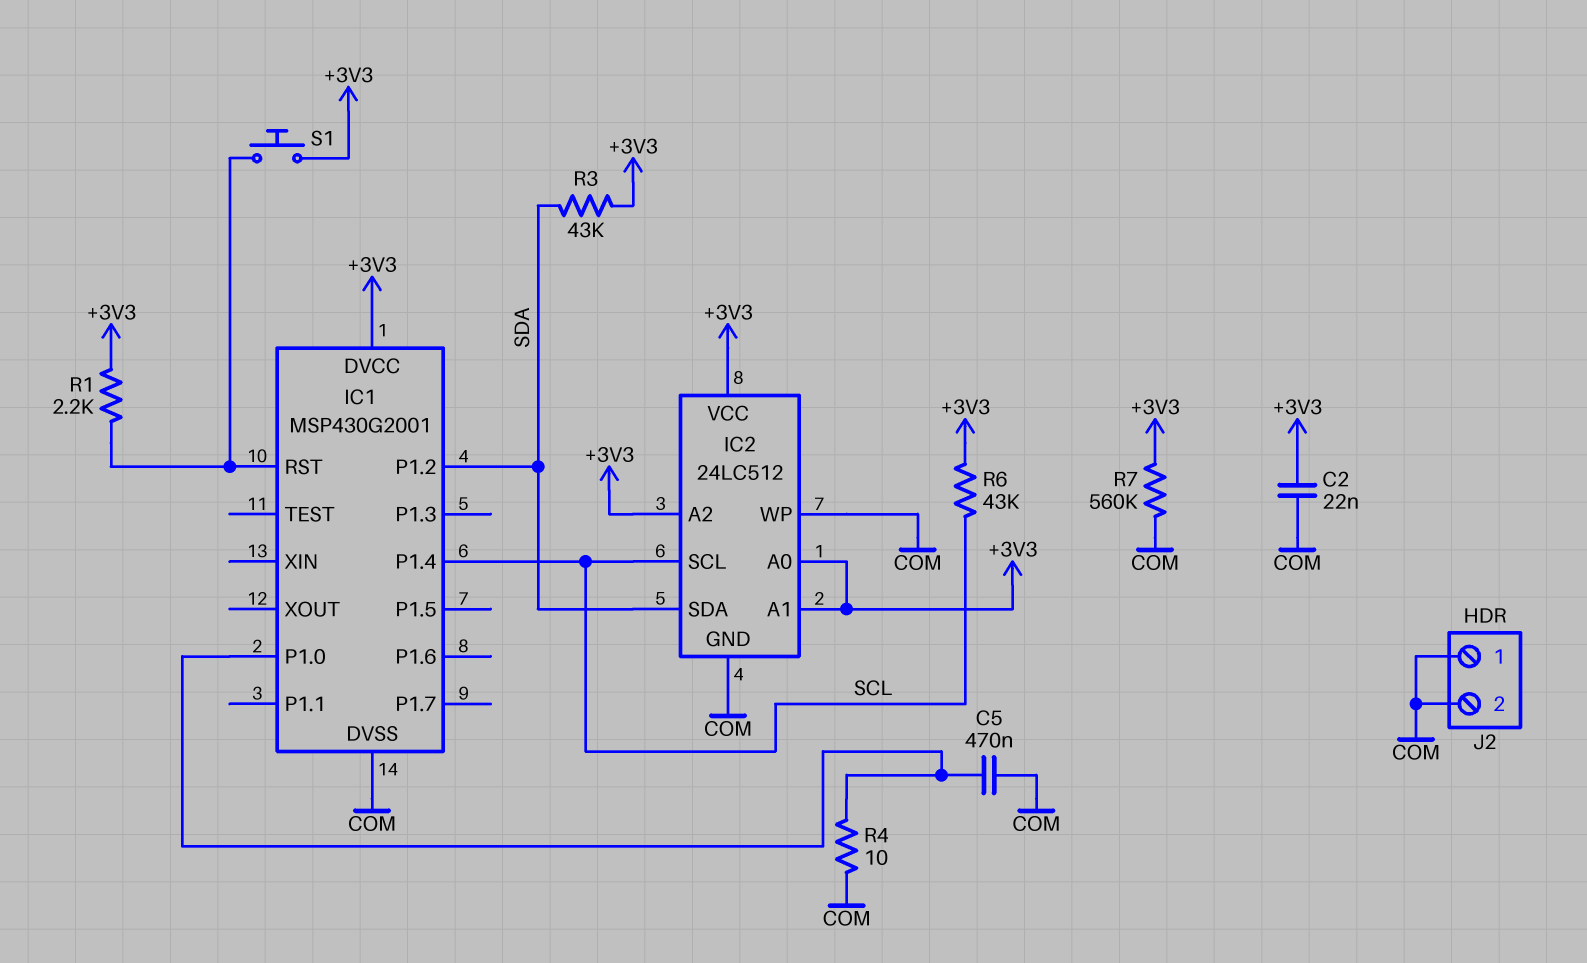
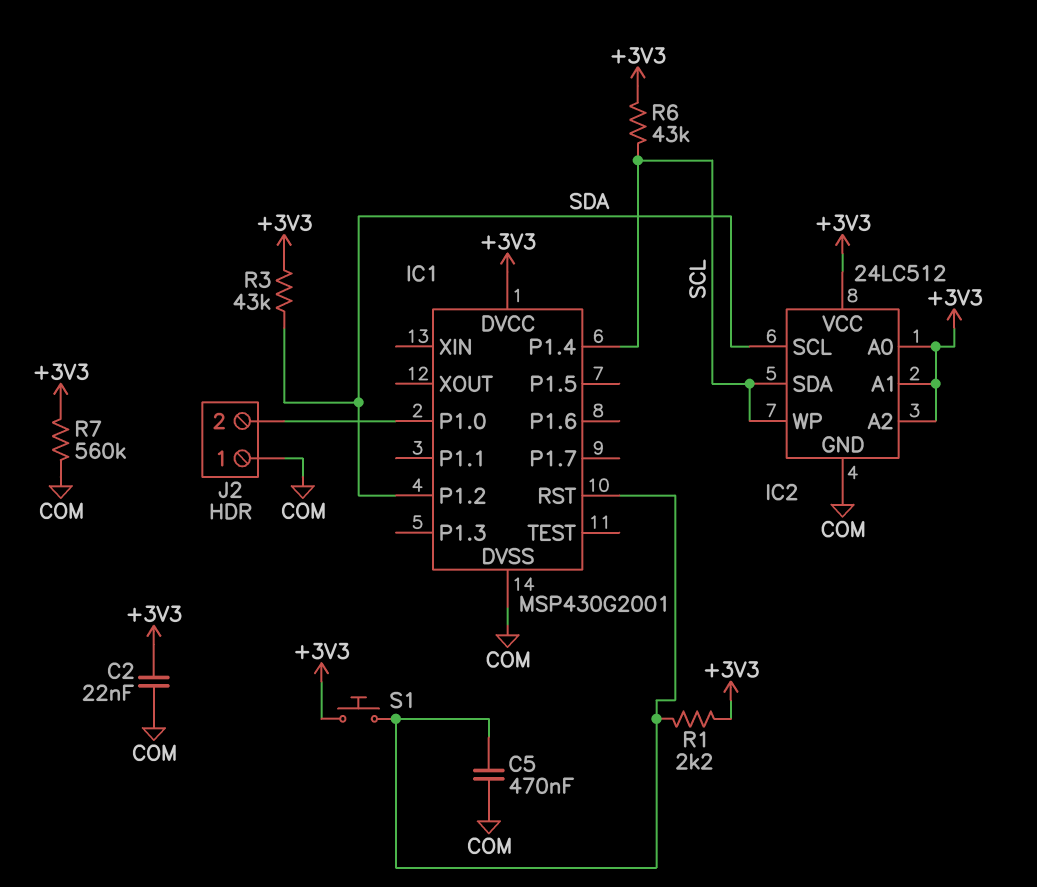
C5: 470nF (COM, IC1/P1.0) -> 470nF (COM, IC1/RST)
IC2 pin SCL: SCL -> SDA
IC2 pin SDA: SDA -> SCL
IC2 pin WP: COM -> SCL
J2 pin 2: COM -> IC1/P1.0
R4: 10 (COM, IC1/P1.0) -> none

